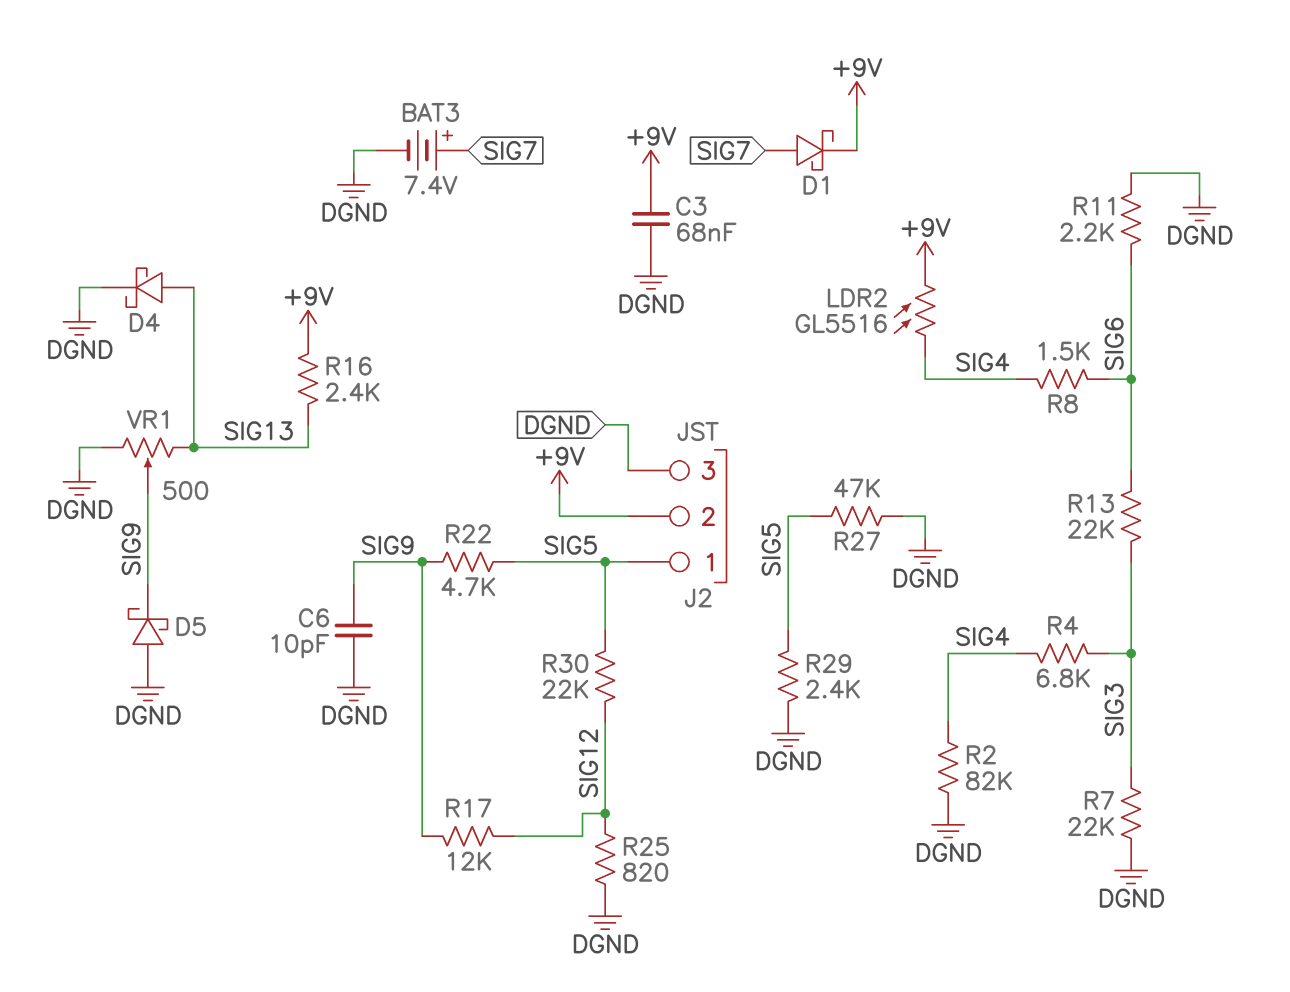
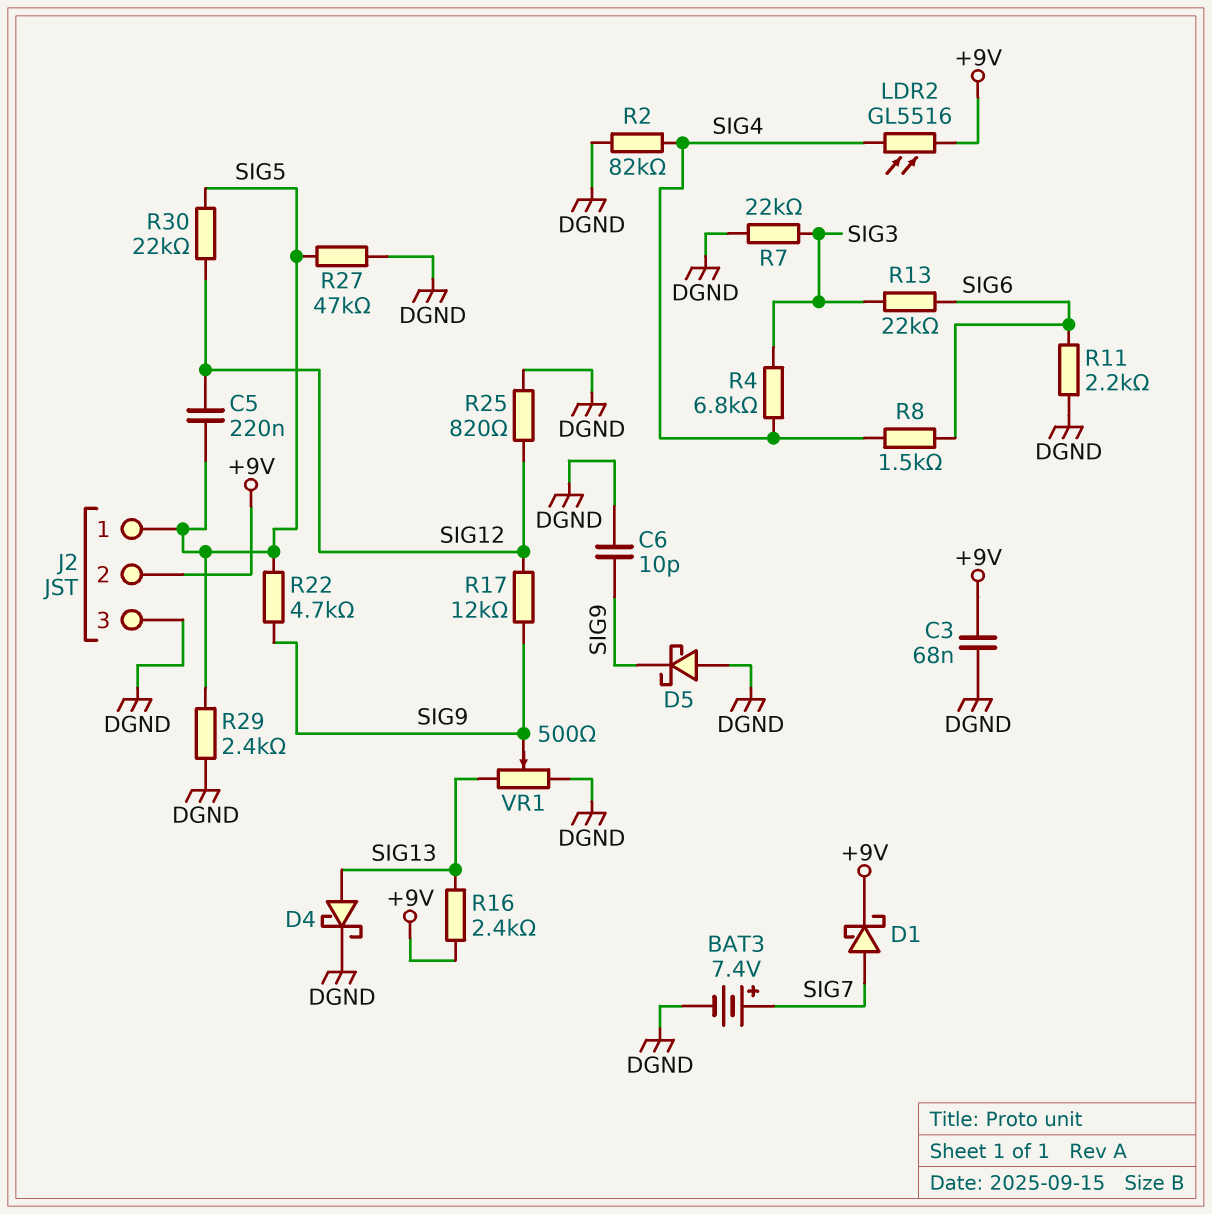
C5: none -> 220nF (SIG5, SIG12)

